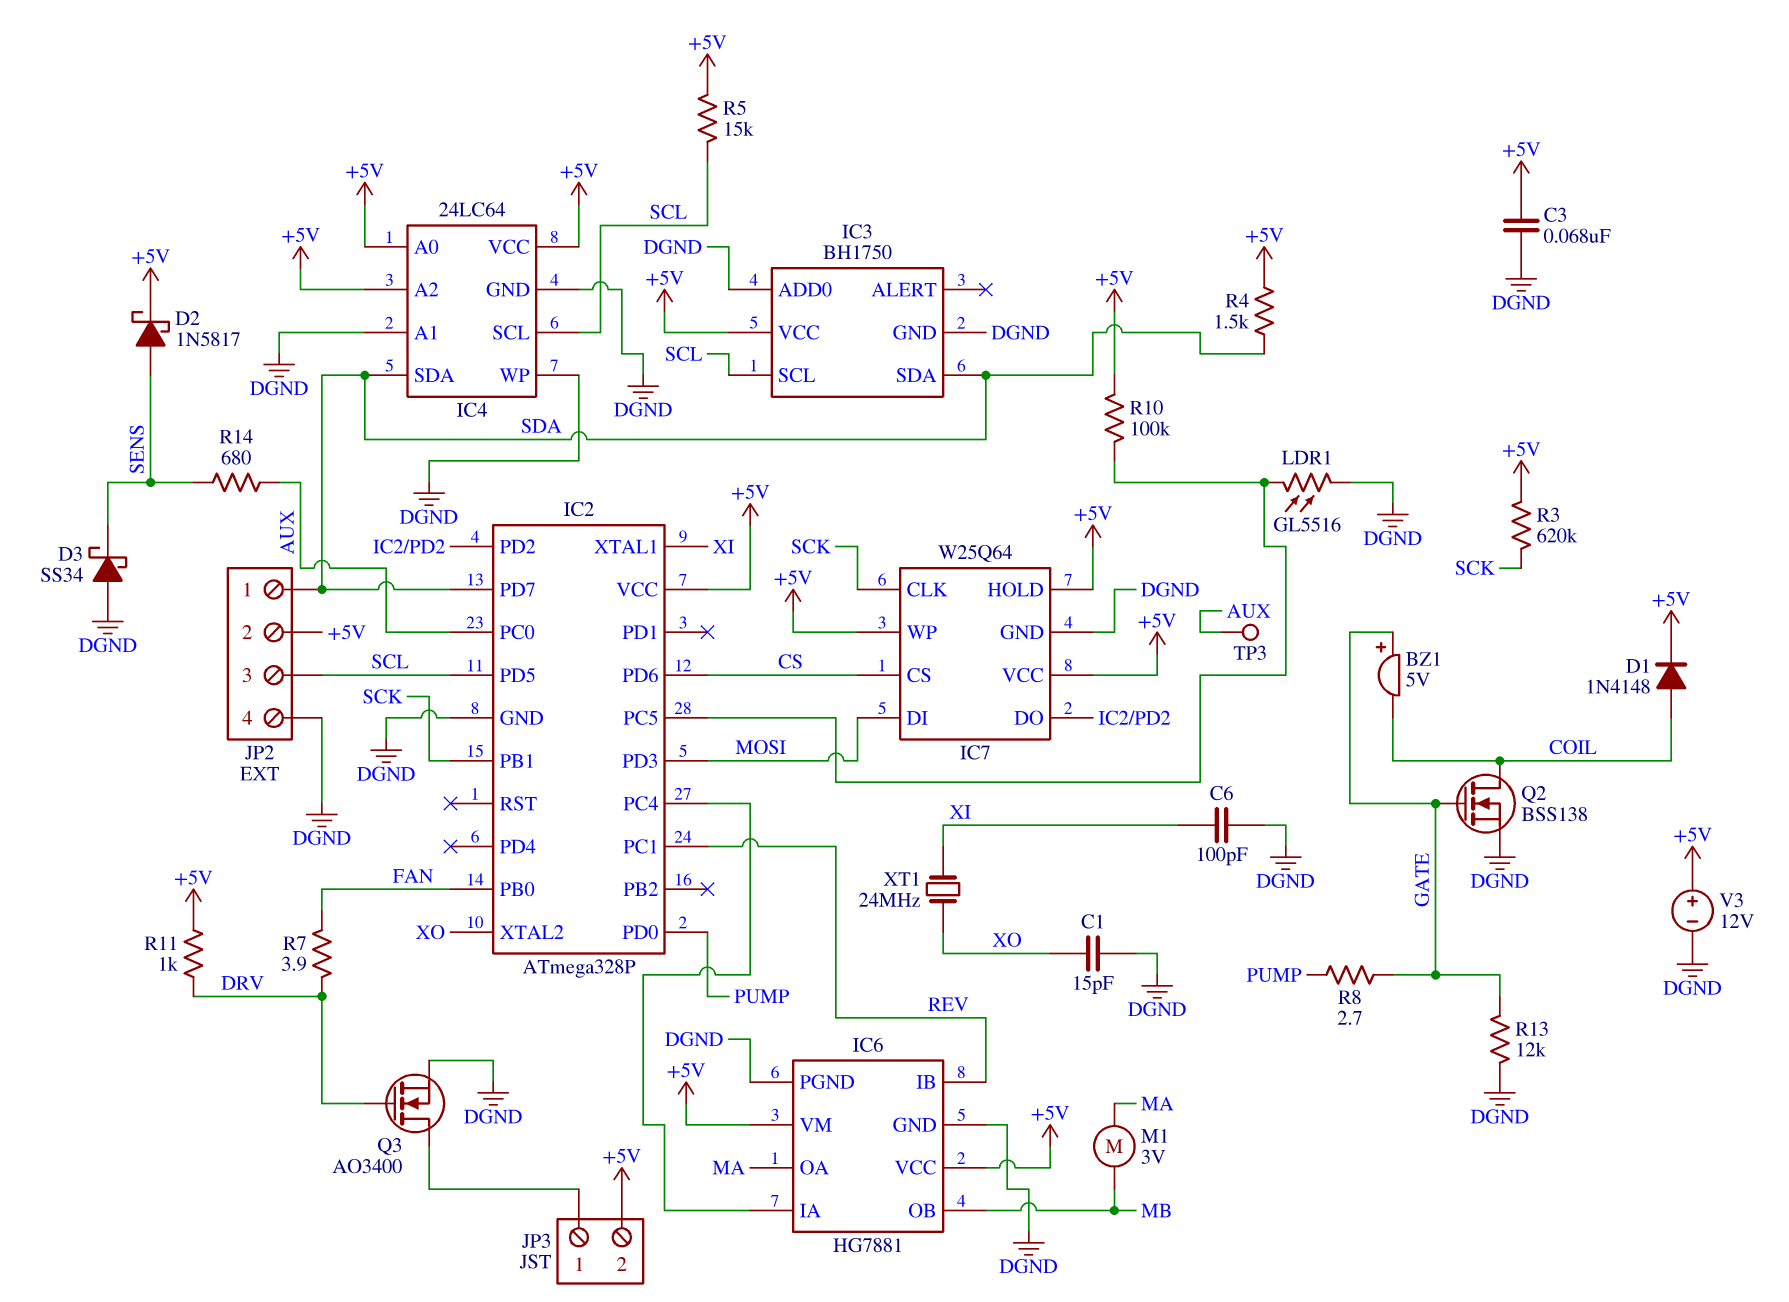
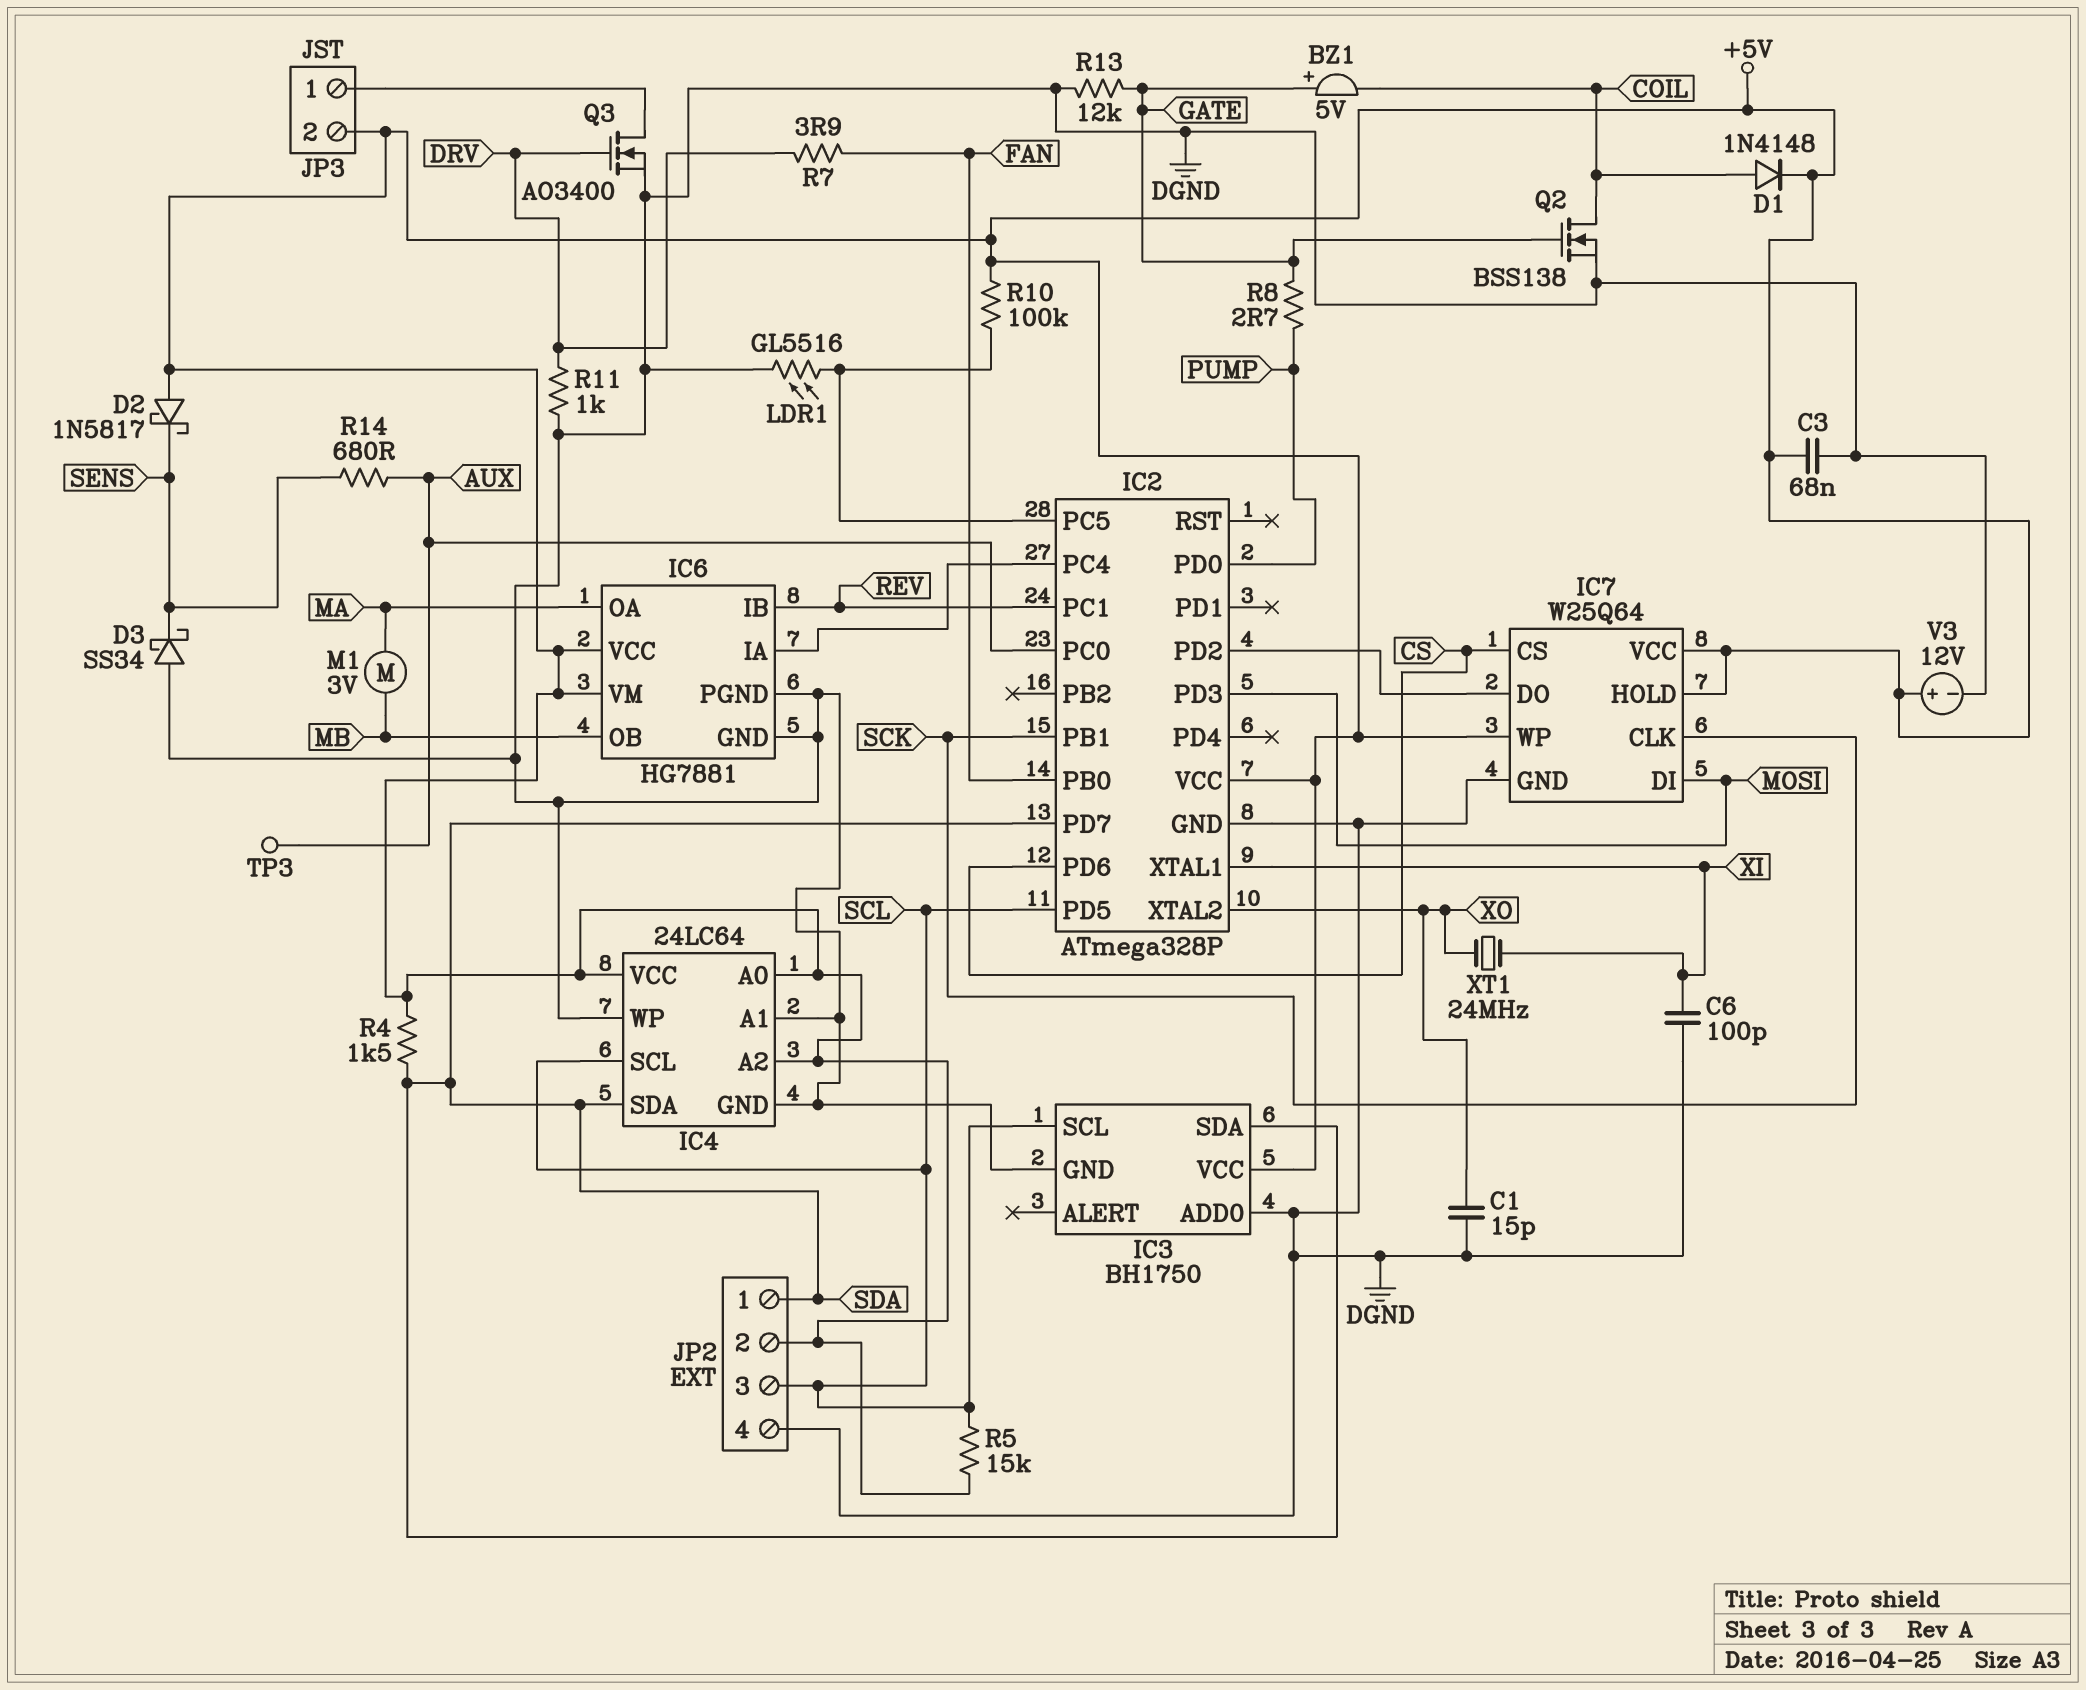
D2: schottky 1N5817 (A SENS, K +5V) -> schottky 1N5817 (A +5V, K SENS)
R3: 620k (+5V, SCK) -> none
R11: 1k (+5V, DRV) -> 1k (DGND, DRV)

